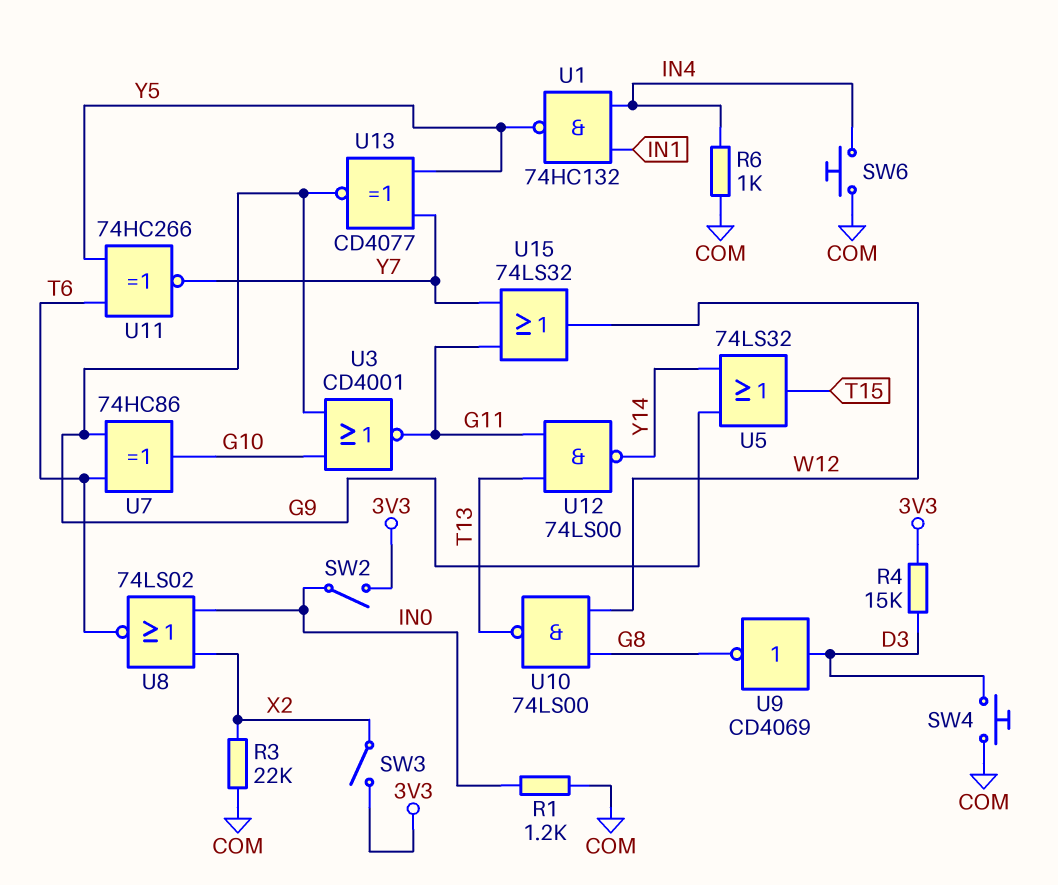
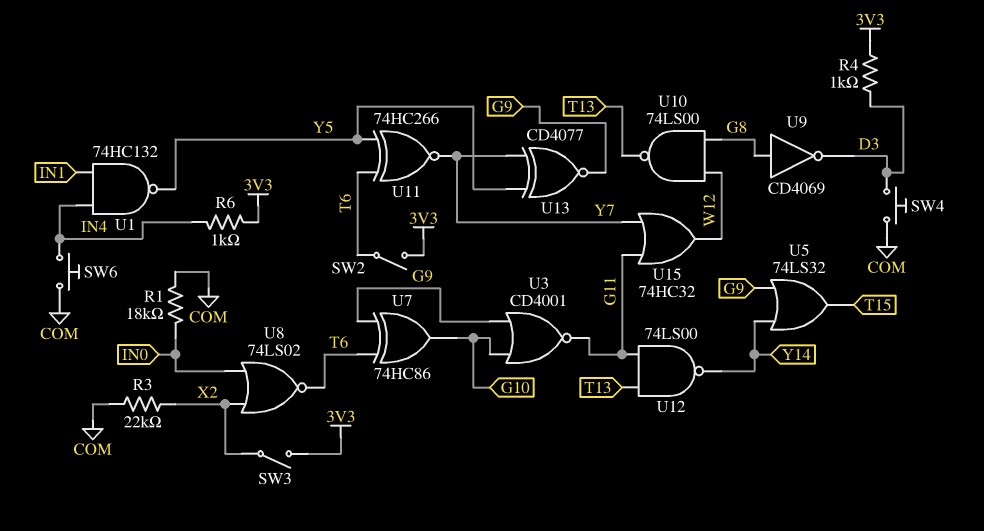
R1: 1.2k (COM, IN0) -> 18k (COM, IN0)
R4: 15k (3V3, D3) -> 1k (3V3, D3)
R6: 1k (COM, IN4) -> 1k (3V3, IN4)
SW2: switch (3V3, IN0) -> switch (3V3, T6)
U9: NOT CD4069 (in D3, out G8) -> NOT CD4069 (in G8, out D3)
U15: OR 74LS32 (in G11, in Y7, out W12) -> OR 74HC32 (in G11, in Y7, out W12)

